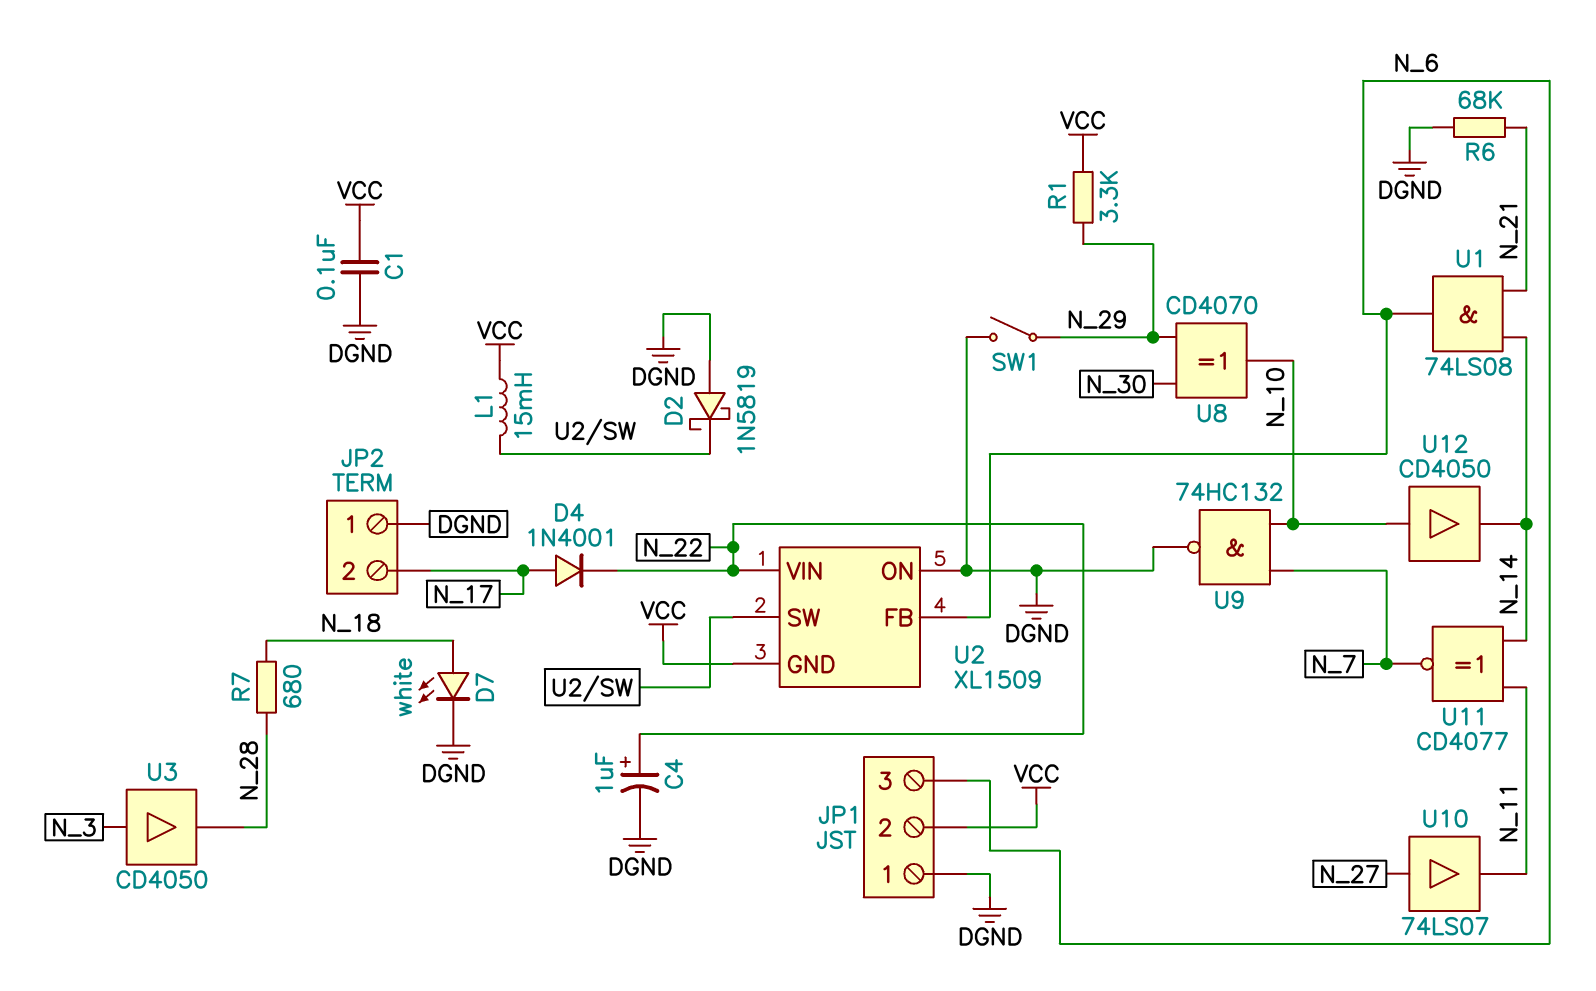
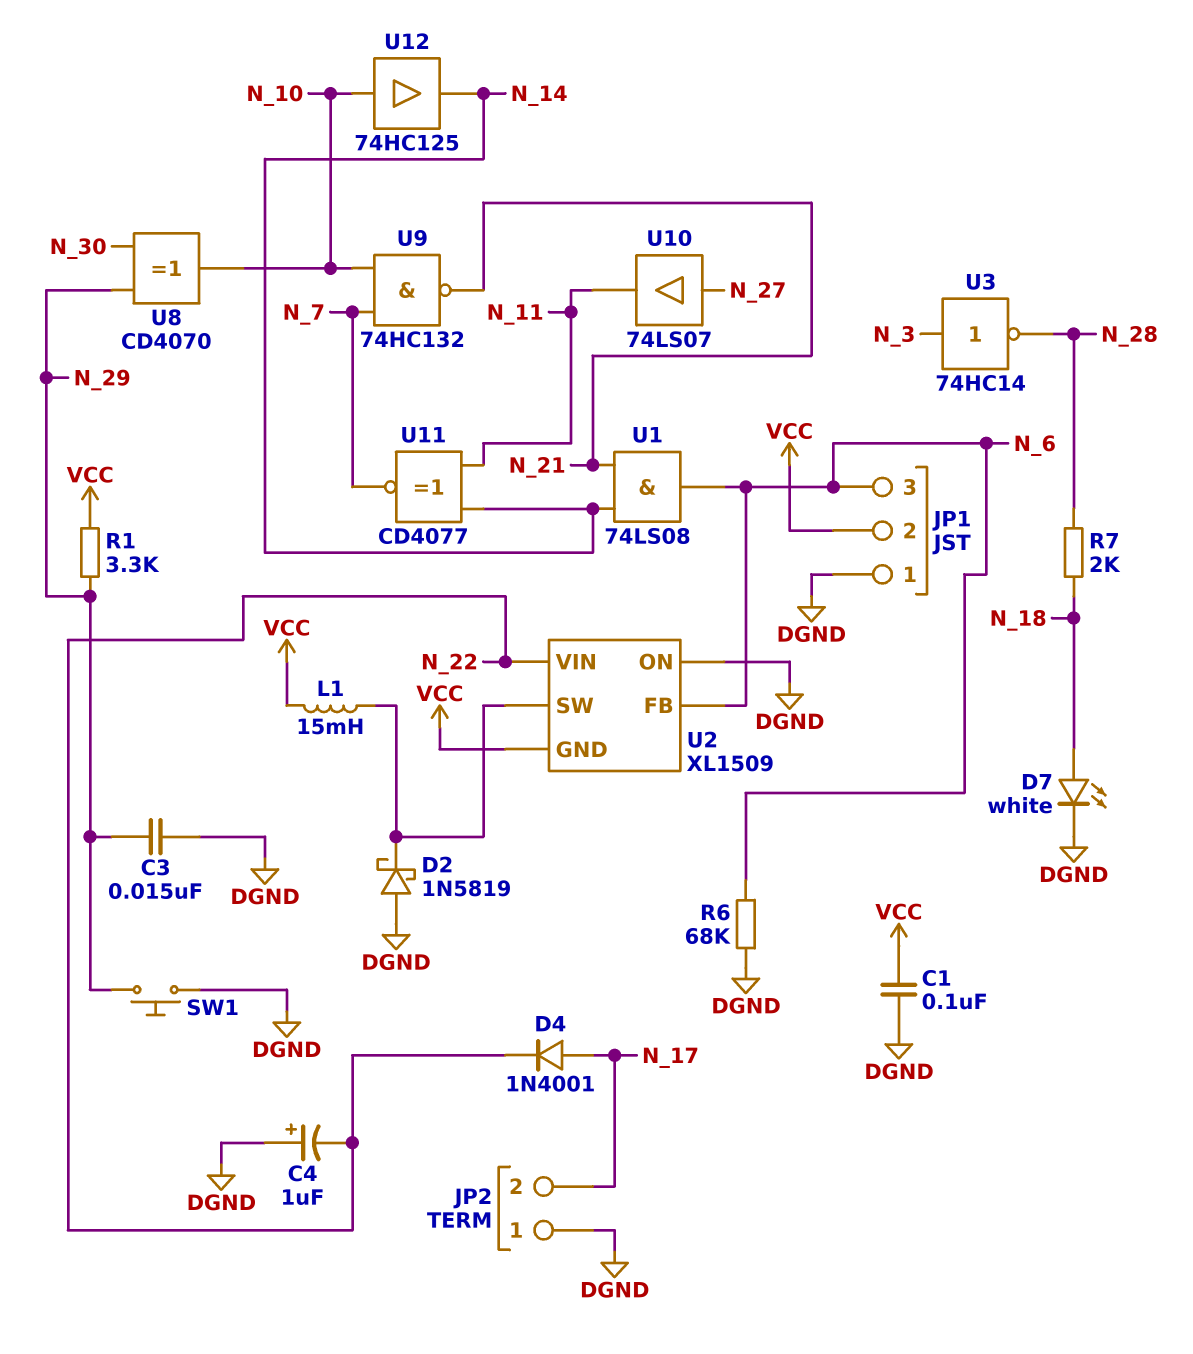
C3: none -> 15nF (DGND, N_29)
C4: 1uF (plus N_22, minus DGND) -> 1uF (plus DGND, minus N_22)
R6: 68k (DGND, N_21) -> 68k (DGND, N_6)
R7: 680 (N_18, N_28) -> 2k (N_18, N_28)
SW1: switch (DGND, N_29) -> button (DGND, N_29)
U3: buffer CD4050 (in N_3, out N_28) -> NOT 74HC14 (in N_3, out N_28)
U9: NAND 74HC132 (in N_7, in N_10, out DGND) -> NAND 74HC132 (in N_7, in N_10, out N_21)
U12: buffer CD4050 (in N_10, out N_14) -> buffer 74HC125 (in N_10, out N_14)

